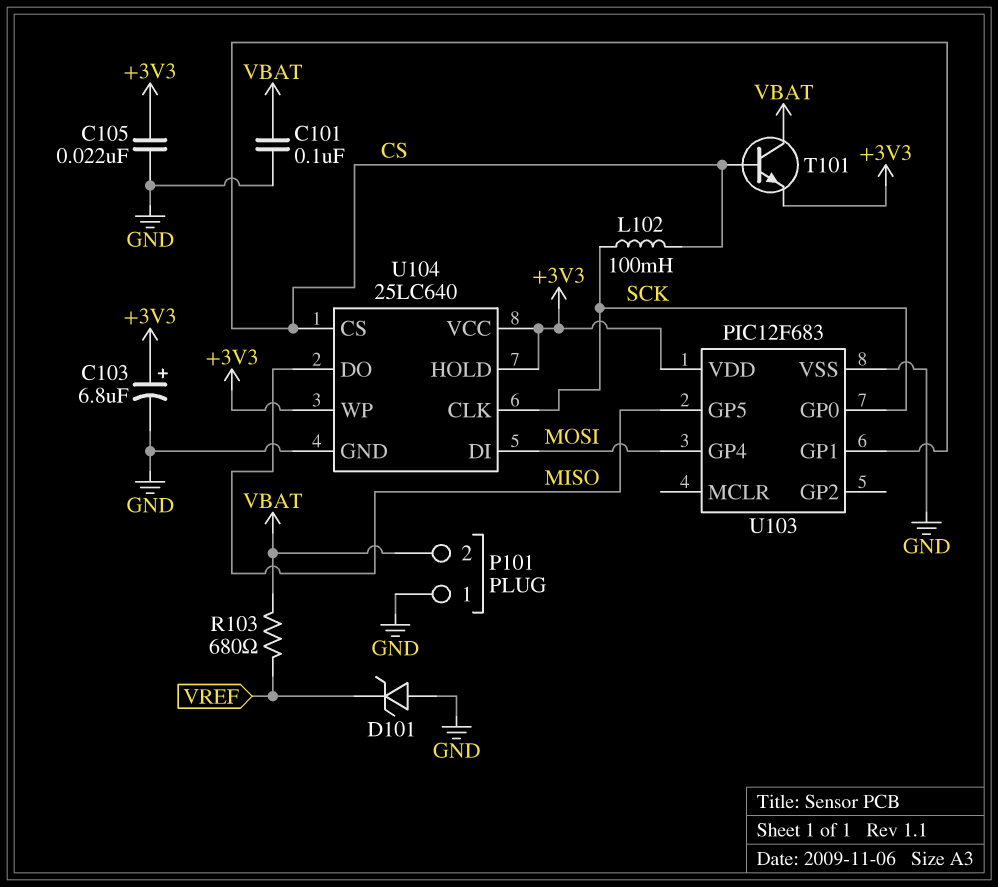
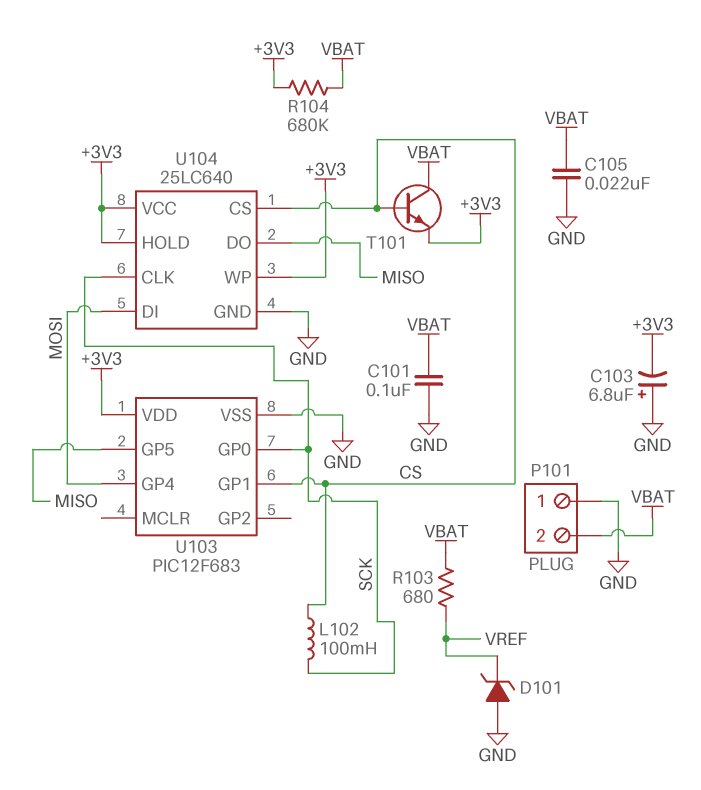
C103: 6.8uF (plus +3V3, minus GND) -> 6.8uF (plus GND, minus +3V3)
C105: 22nF (+3V3, GND) -> 22nF (GND, VBAT)
R104: none -> 680k (+3V3, VBAT)

